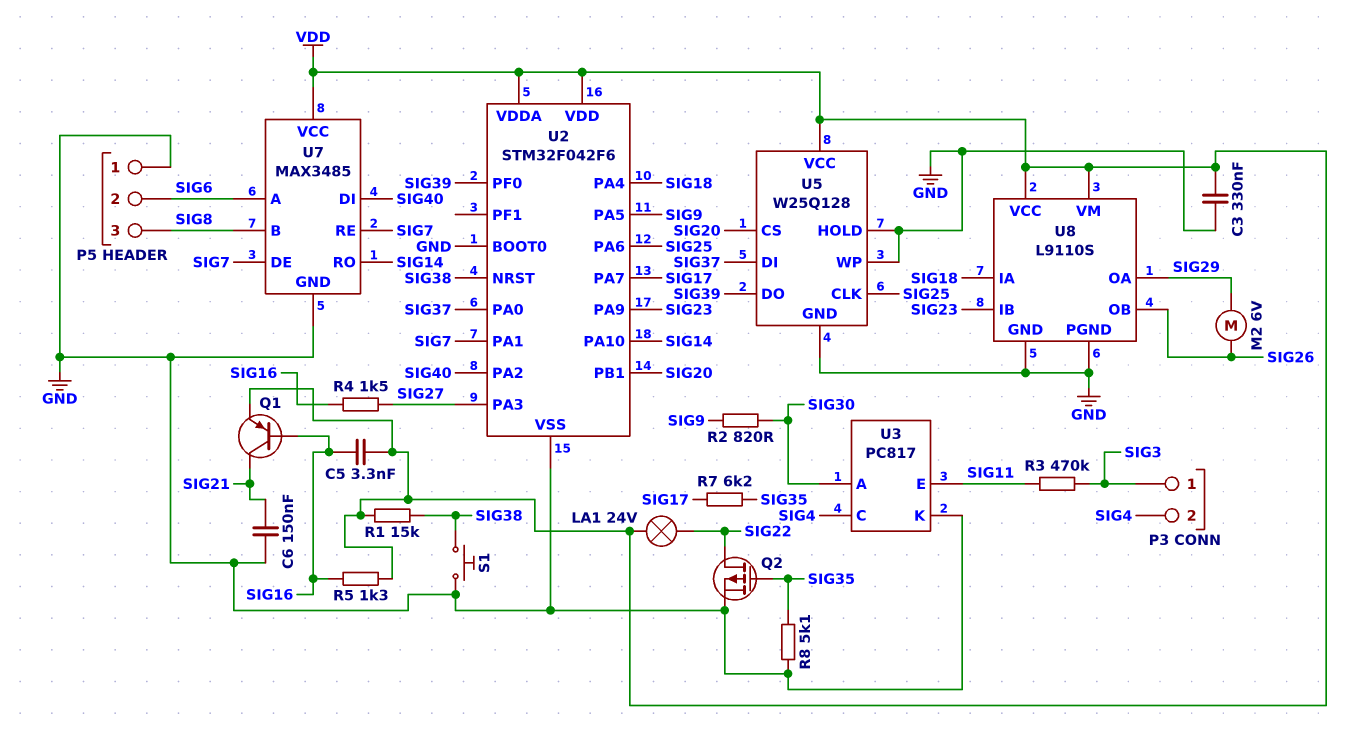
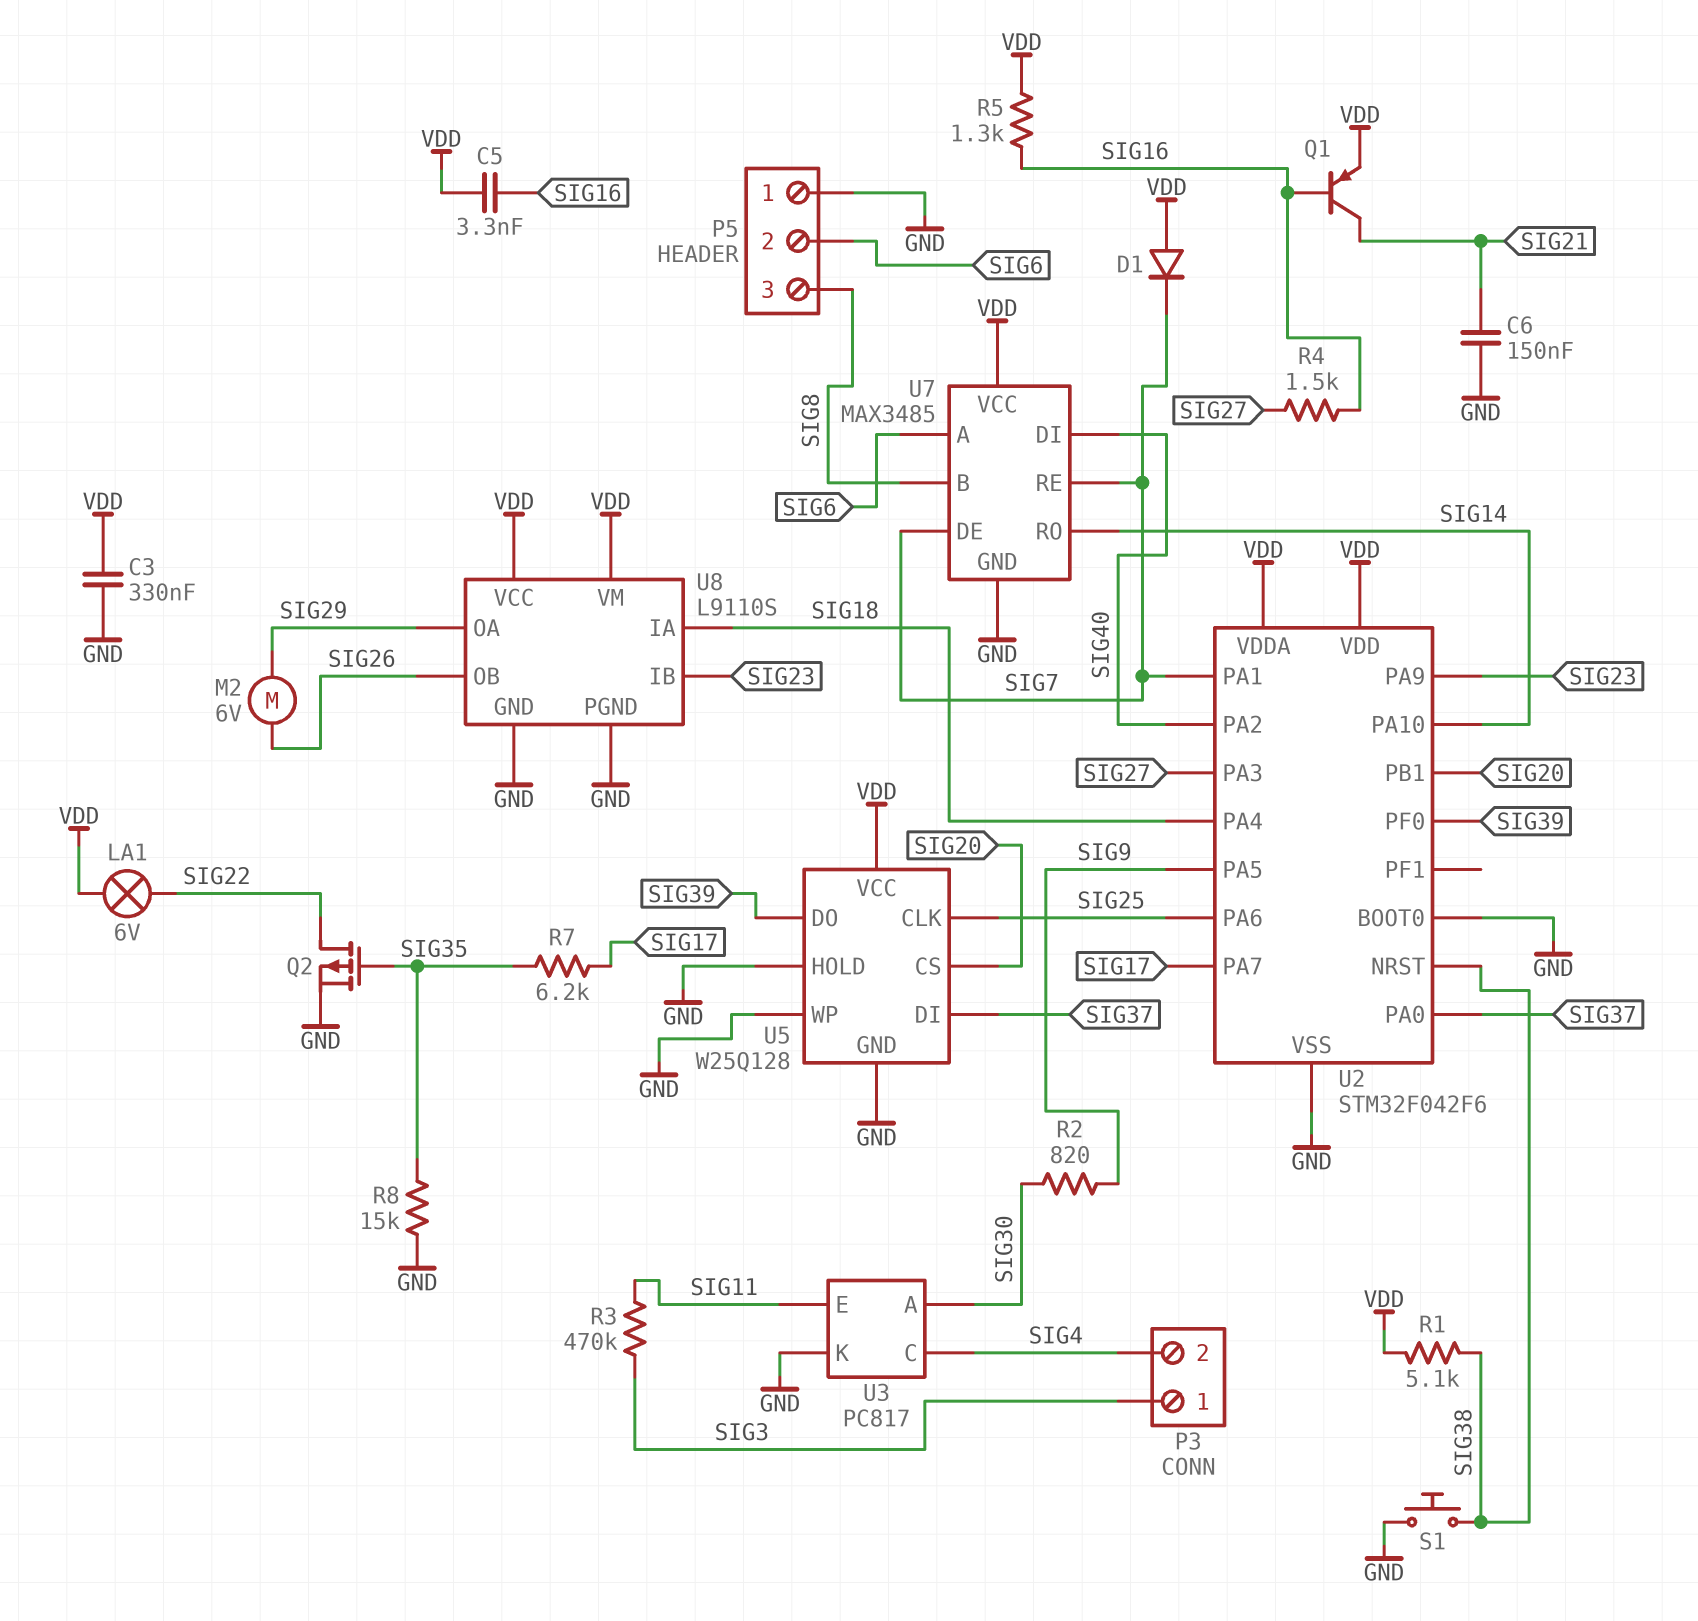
D1: none -> diode (A VDD, K SIG7)
LA1: lamp 24V (SIG22, VDD) -> lamp 6V (SIG22, VDD)
R1: 15k (SIG38, VDD) -> 5.1k (SIG38, VDD)
R8: 5.1k (GND, SIG35) -> 15k (GND, SIG35)

